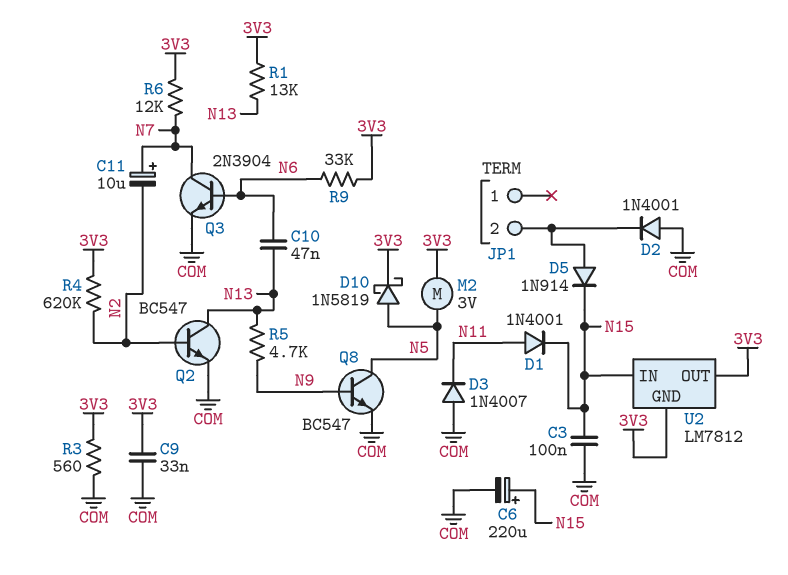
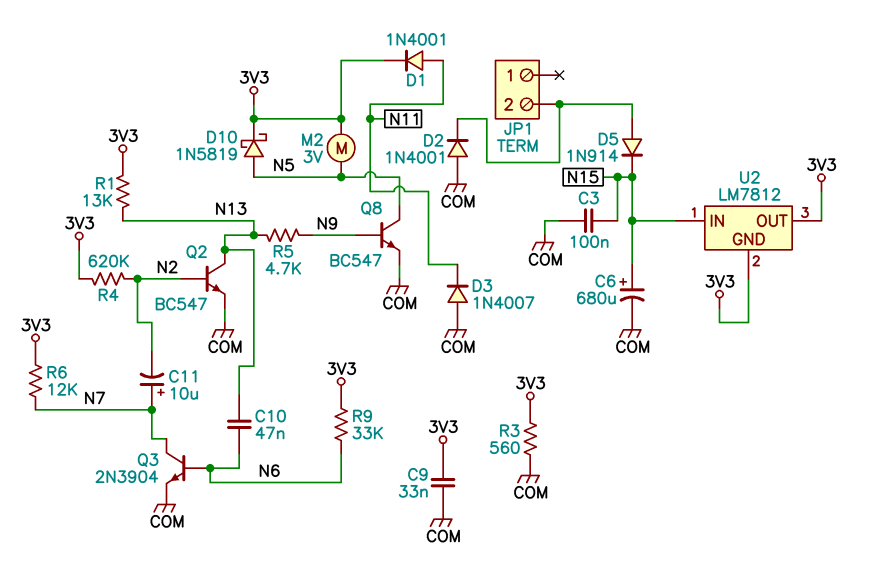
C6: 220uF (plus N15, minus COM) -> 680uF (plus N15, minus COM)
D1: diode 1N4001 (A N11, K N15) -> diode 1N4001 (A N11, K 3V3)

